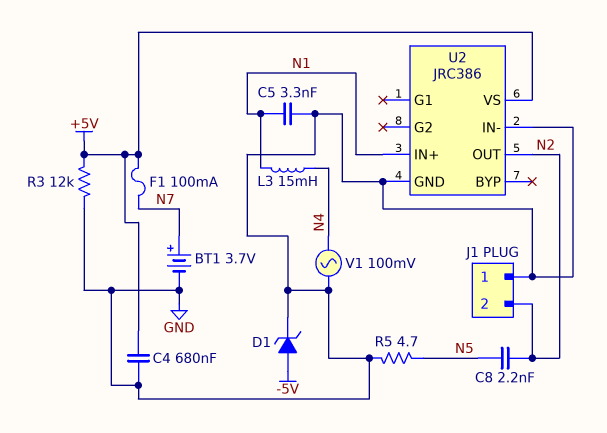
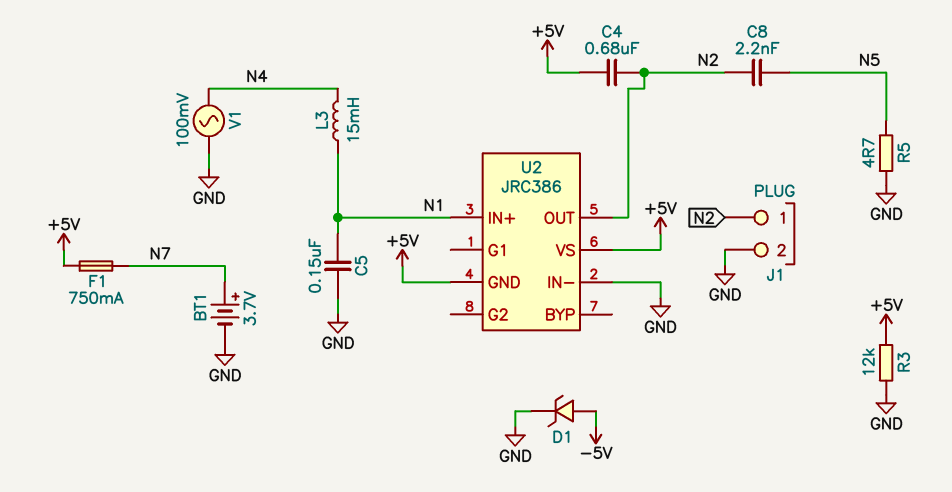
C4: 680nF (+5V, GND) -> 680nF (+5V, N2)
C5: 3.3nF (GND, N1) -> 150nF (GND, N1)
F1: 100mA (+5V, N7) -> 750mA (+5V, N7)
J1 pin 1: GND -> N2
J1 pin 2: N2 -> GND
U2 pin GND: GND -> +5V

